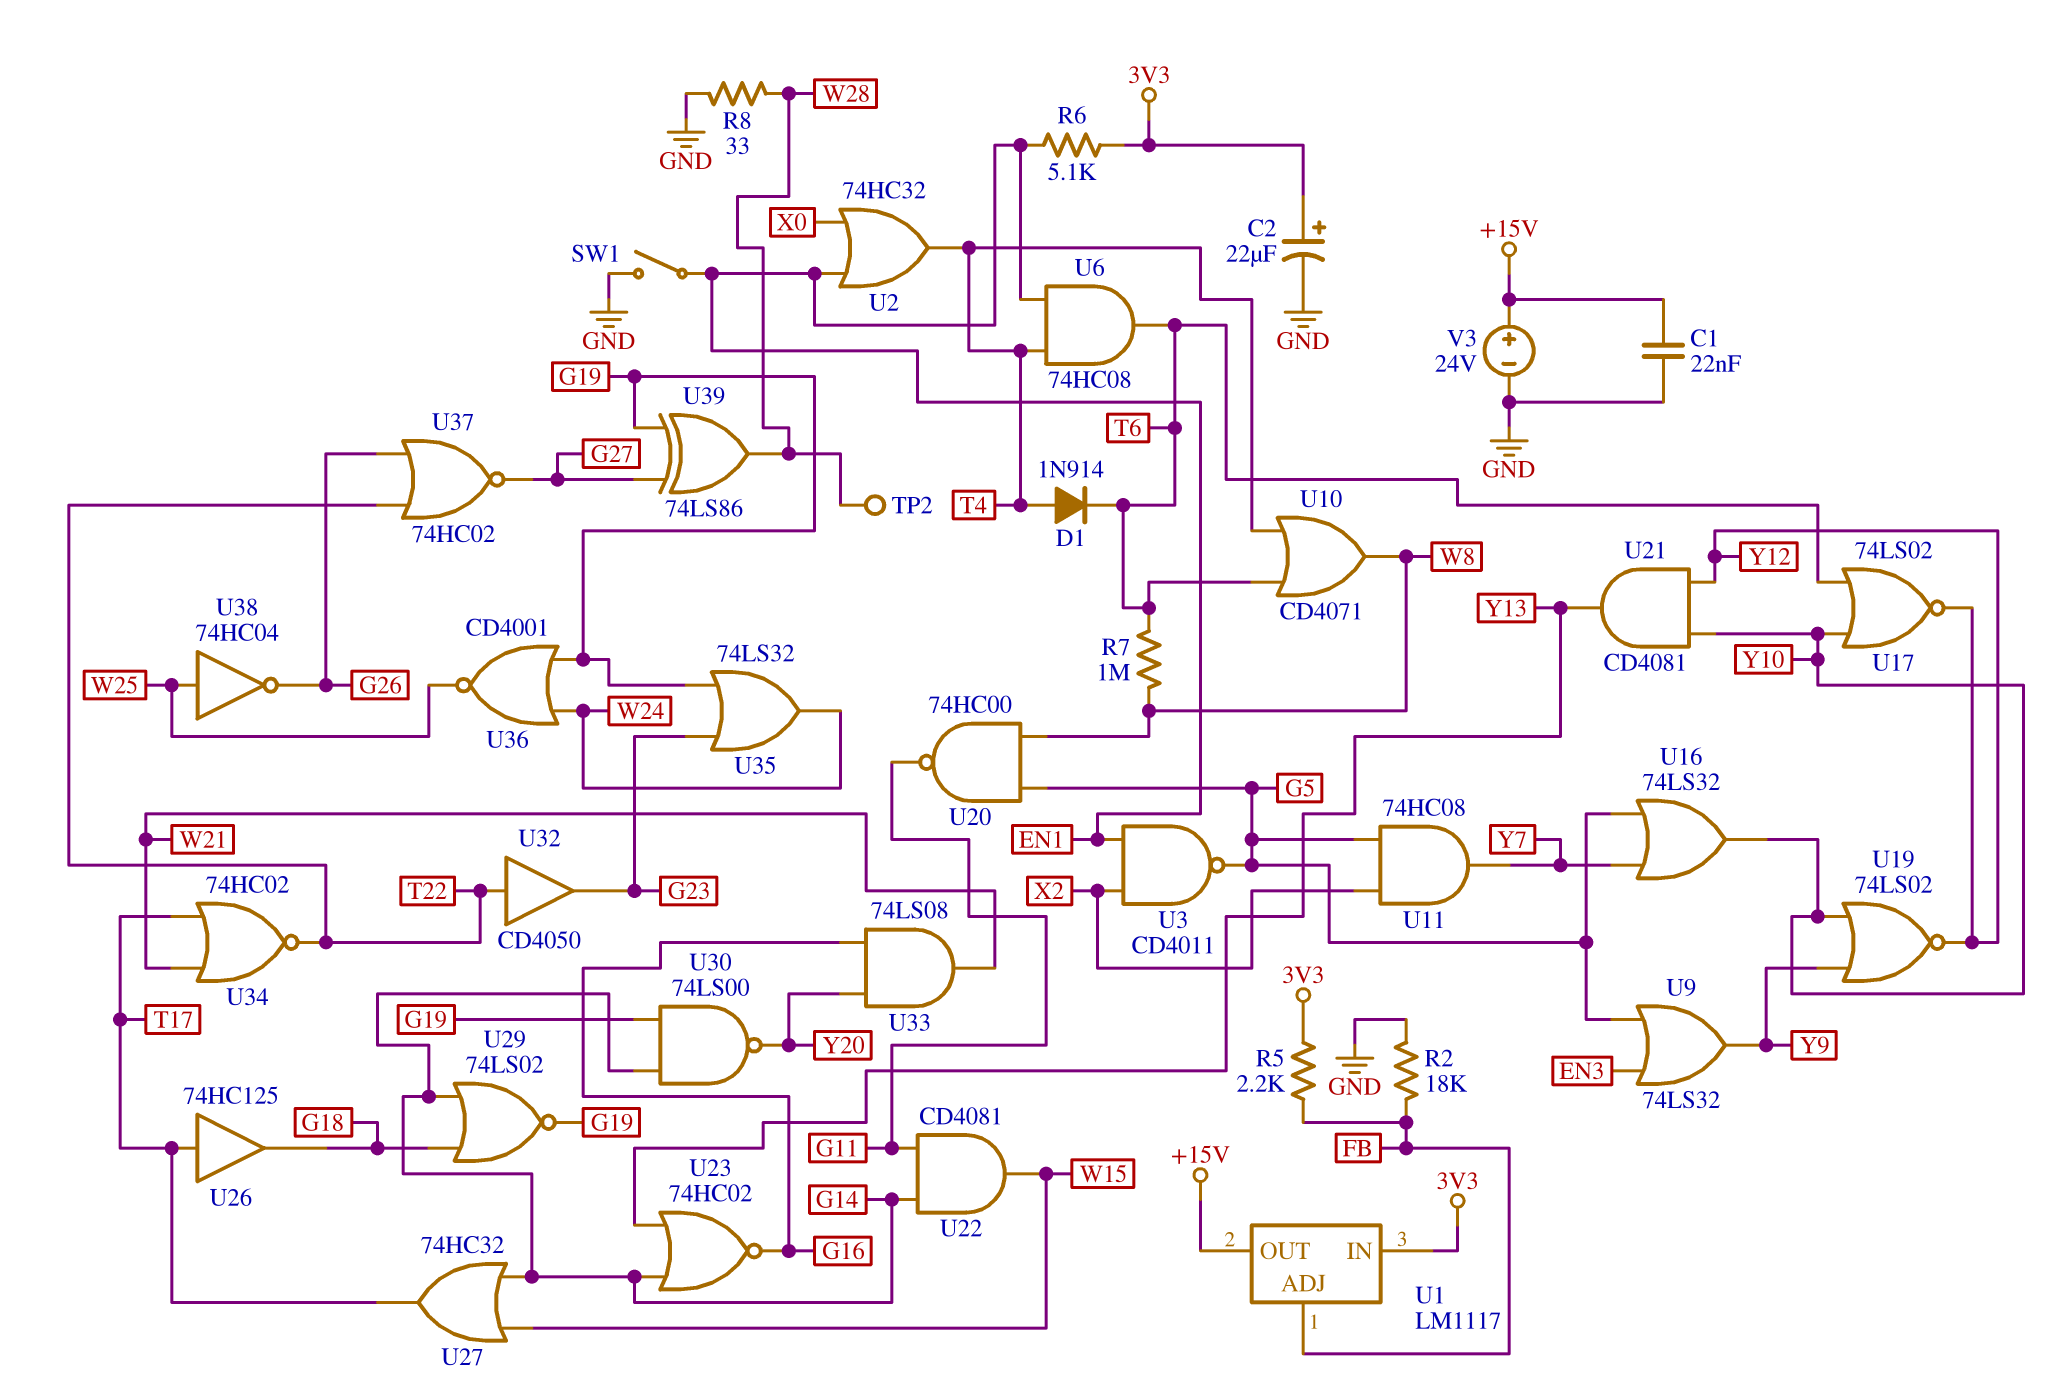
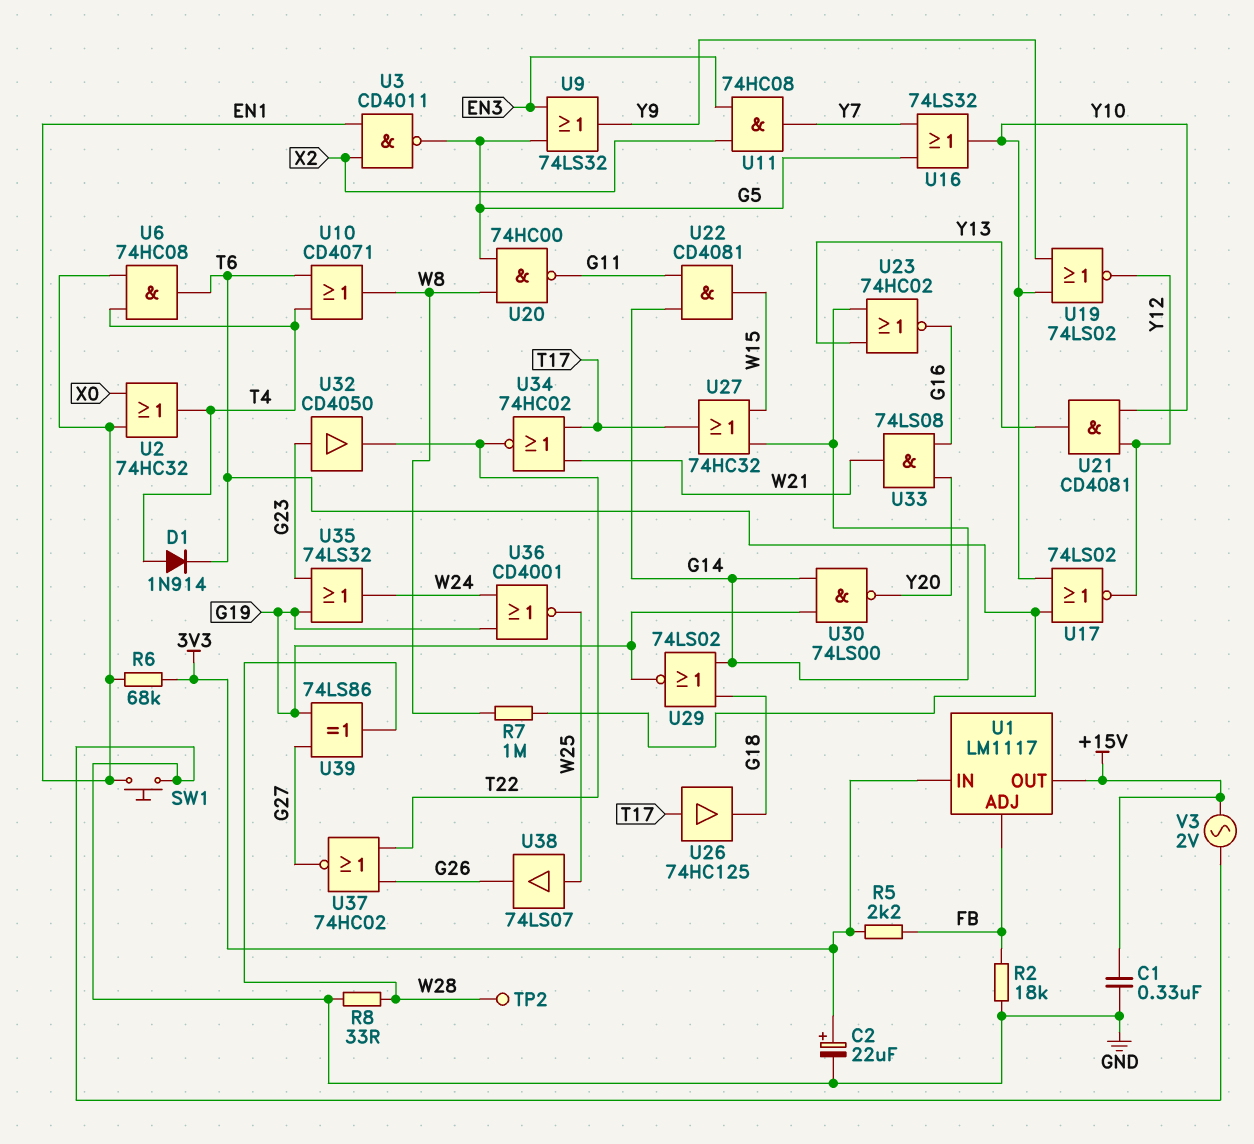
C1: 22nF (+15V, GND) -> 330nF (+15V, GND)
R6: 5.1k (3V3, EN1) -> 68k (3V3, EN1)
SW1: switch (EN1, GND) -> button (EN1, GND)
U11: AND 74HC08 (in G5, in X2, out Y7) -> AND 74HC08 (in EN3, in X2, out Y7)
U32: buffer CD4050 (in T22, out G23) -> buffer CD4050 (in G23, out T22)
U38: NOT 74HC04 (in W25, out G26) -> buffer 74LS07 (in W25, out G26)
V3: 24V (plus +15V, minus GND) -> AC 2V (+15V, GND)

